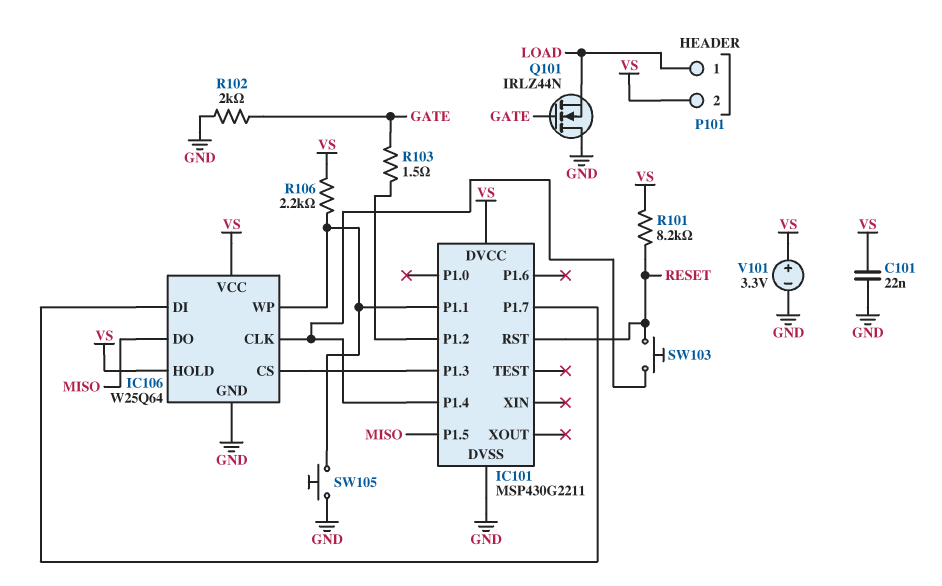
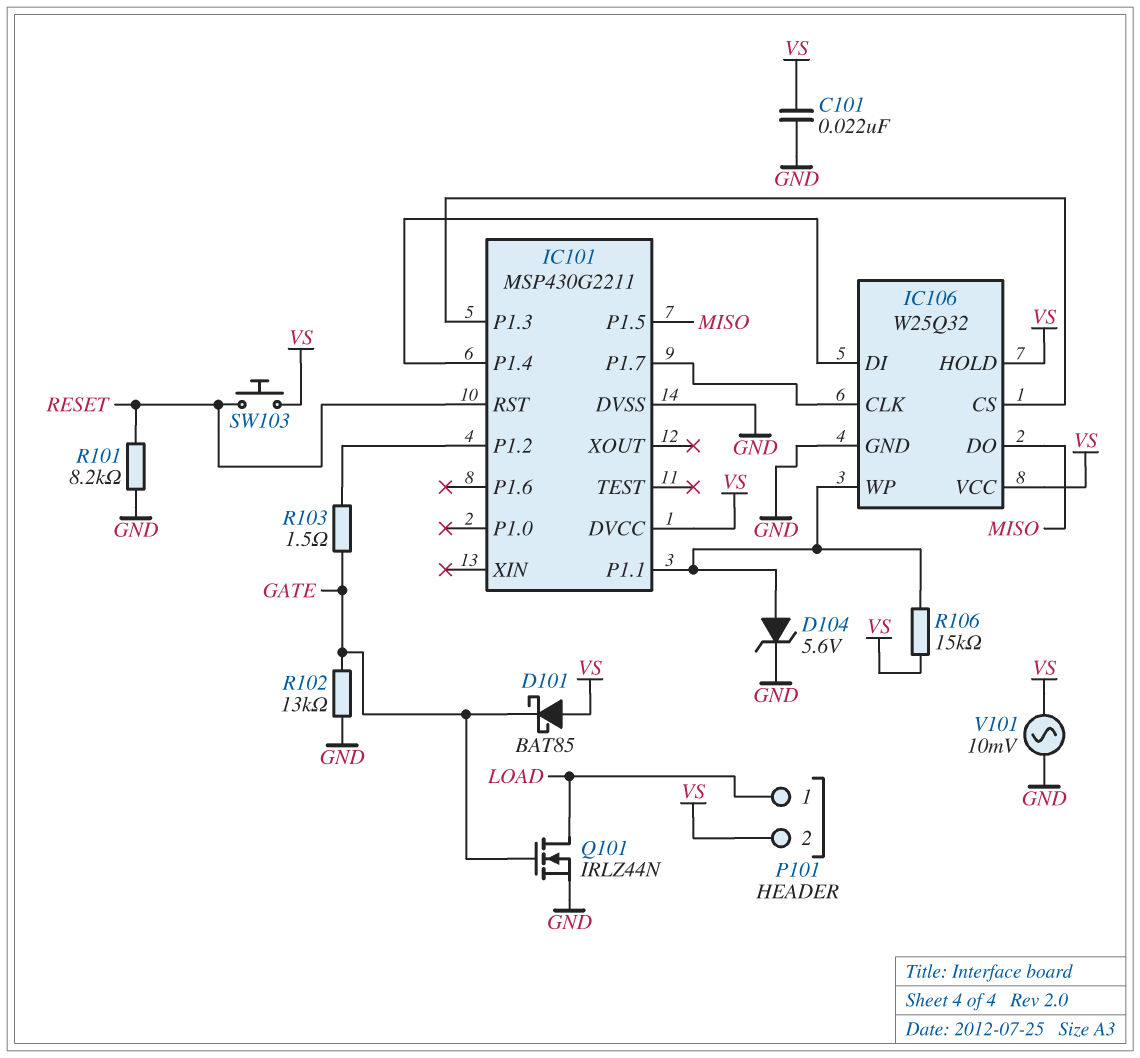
D101: none -> schottky BAT85 (A VS, K GATE)
D104: none -> zener 5.6V (A IC101/P1.1, K GND)
IC106: W25Q64 -> W25Q32
IC106 pin CLK: IC101/P1.4 -> IC101/P1.7
IC106 pin DI: IC101/P1.7 -> IC101/P1.4
Q101: NMOS IRLZ44N (G GATE, D GND, S LOAD) -> NMOS IRLZ44N (G GATE, D LOAD, S GND)
R101: 8.2k (RESET, VS) -> 8.2k (GND, RESET)
R102: 2k (GATE, GND) -> 13k (GATE, GND)
R106: 2.2k (IC101/P1.1, VS) -> 15k (IC101/P1.1, VS)
SW103: button (IC101/P1.4, RESET) -> button (RESET, VS)
SW105: button (GND, IC101/P1.1) -> none
V101: 3.3V (plus VS, minus GND) -> AC 10mV (GND, VS)

